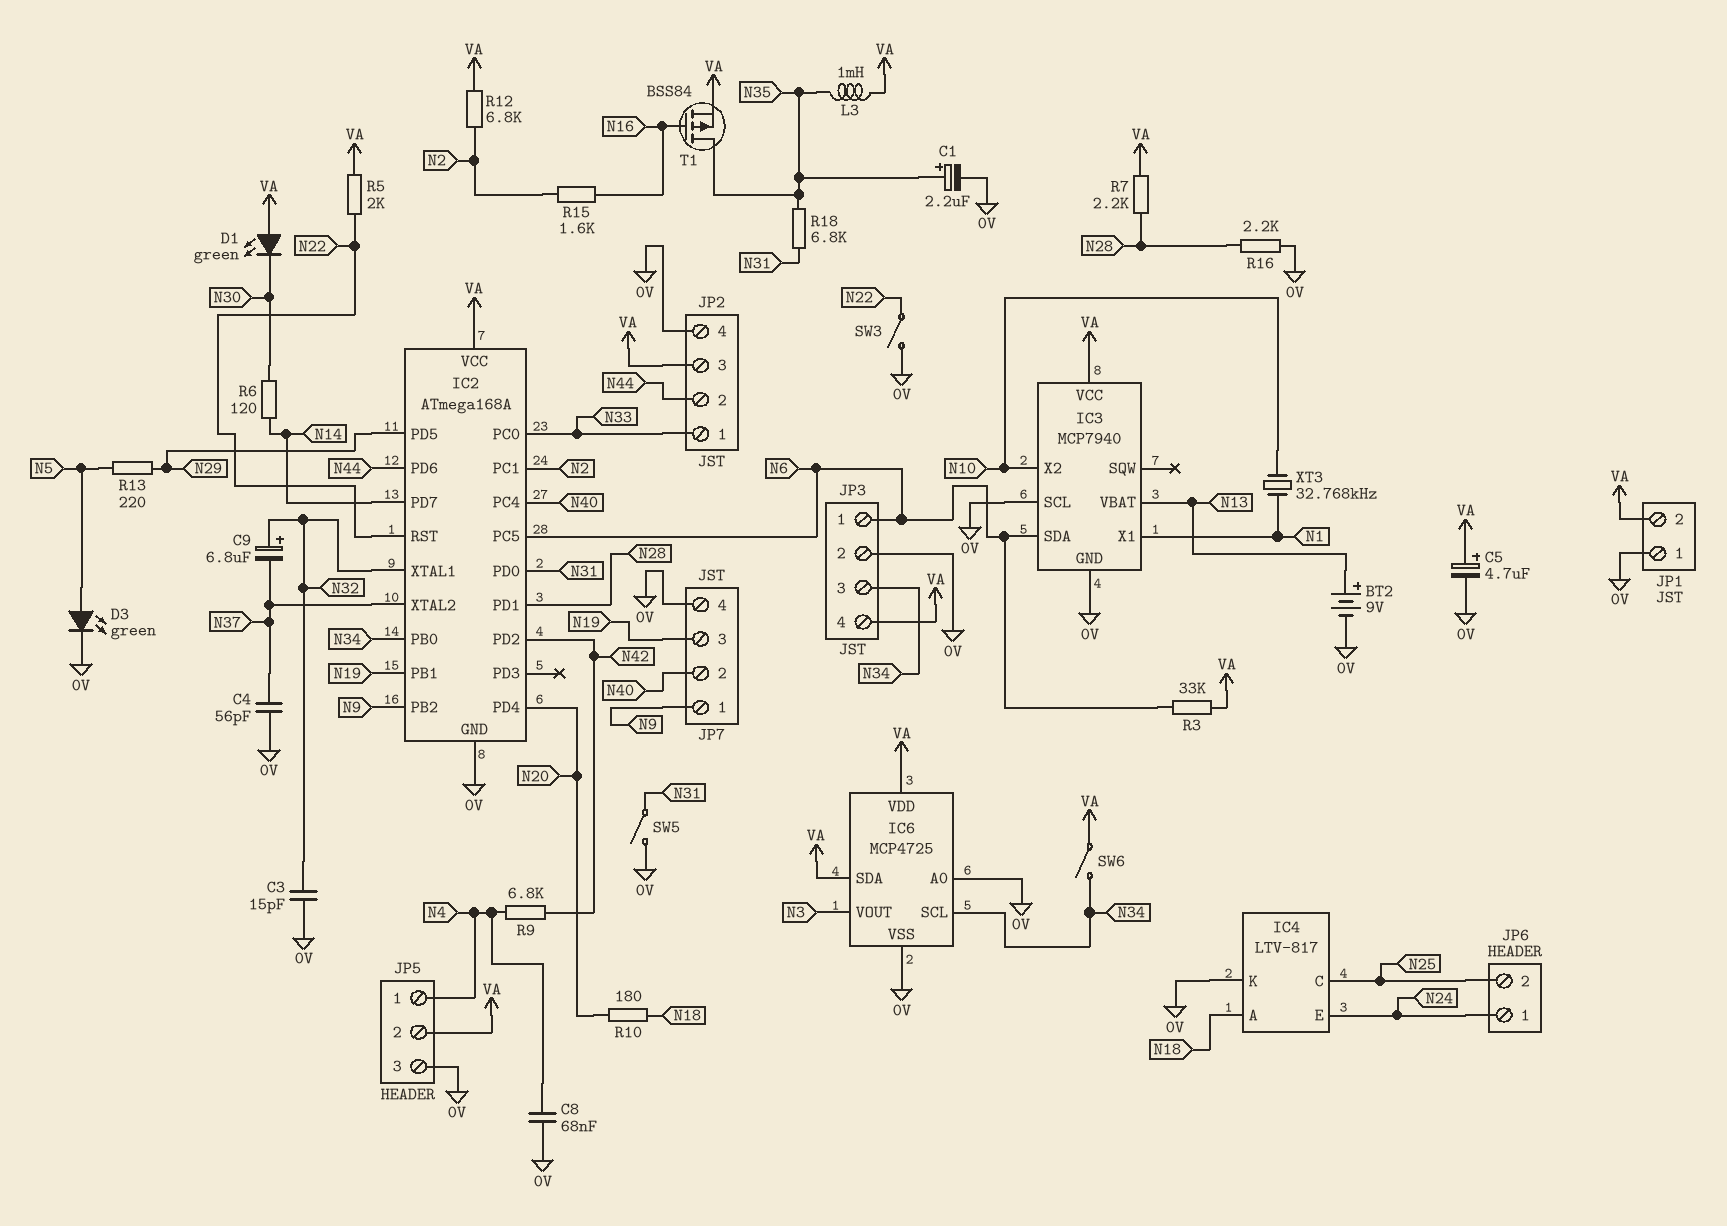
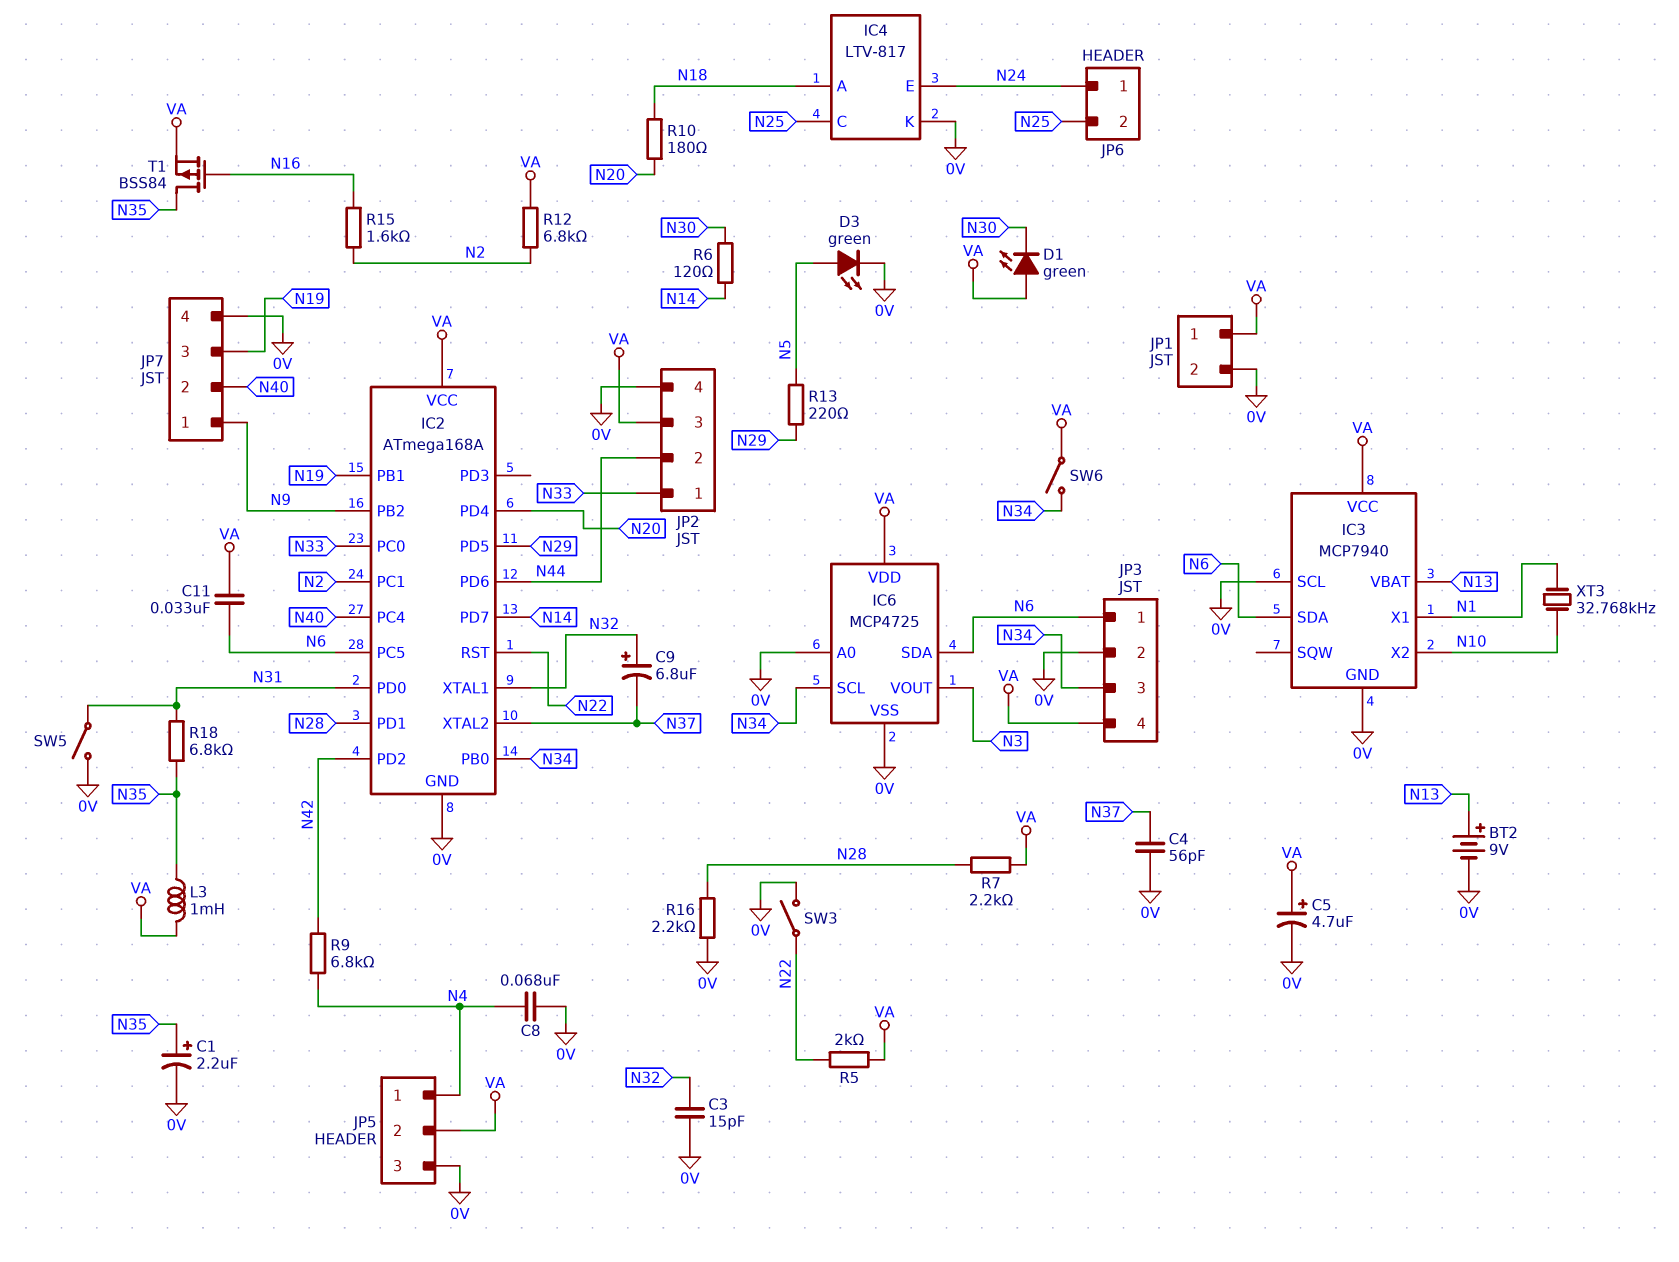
C11: none -> 33nF (N6, VA)
IC6 pin SDA: VA -> N6
JP1 pin 1: 0V -> VA
JP1 pin 2: VA -> 0V
R3: 33k (N6, VA) -> none

